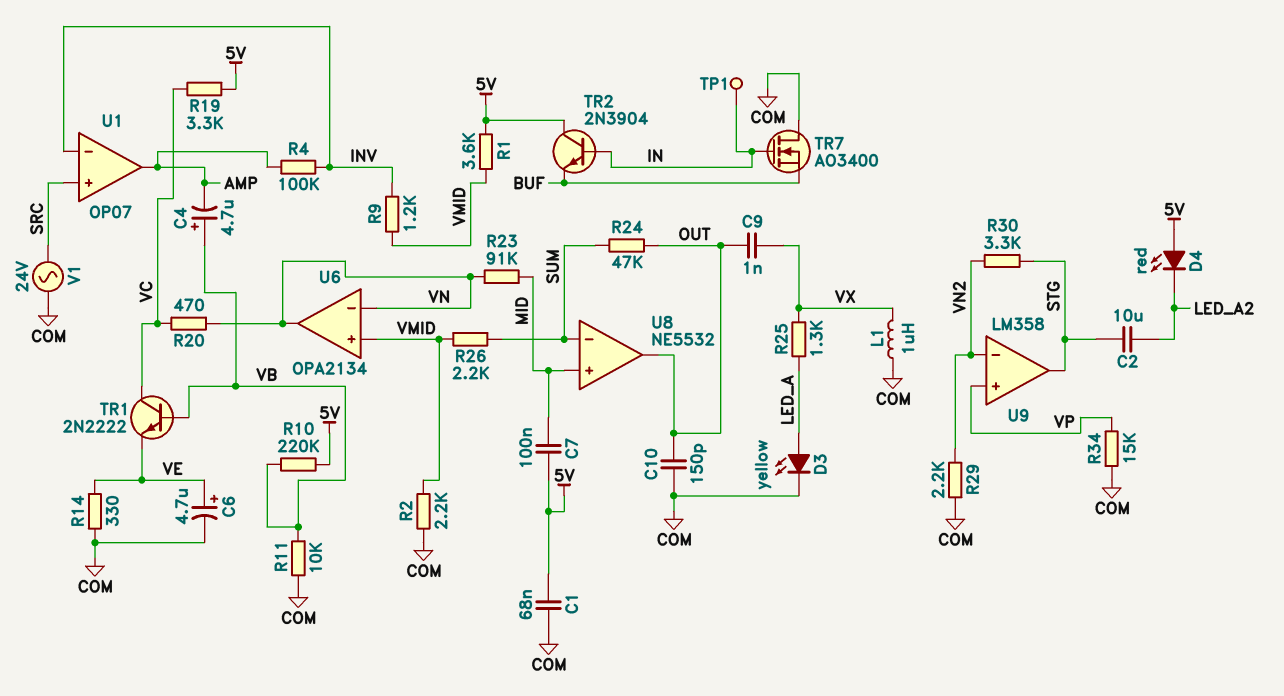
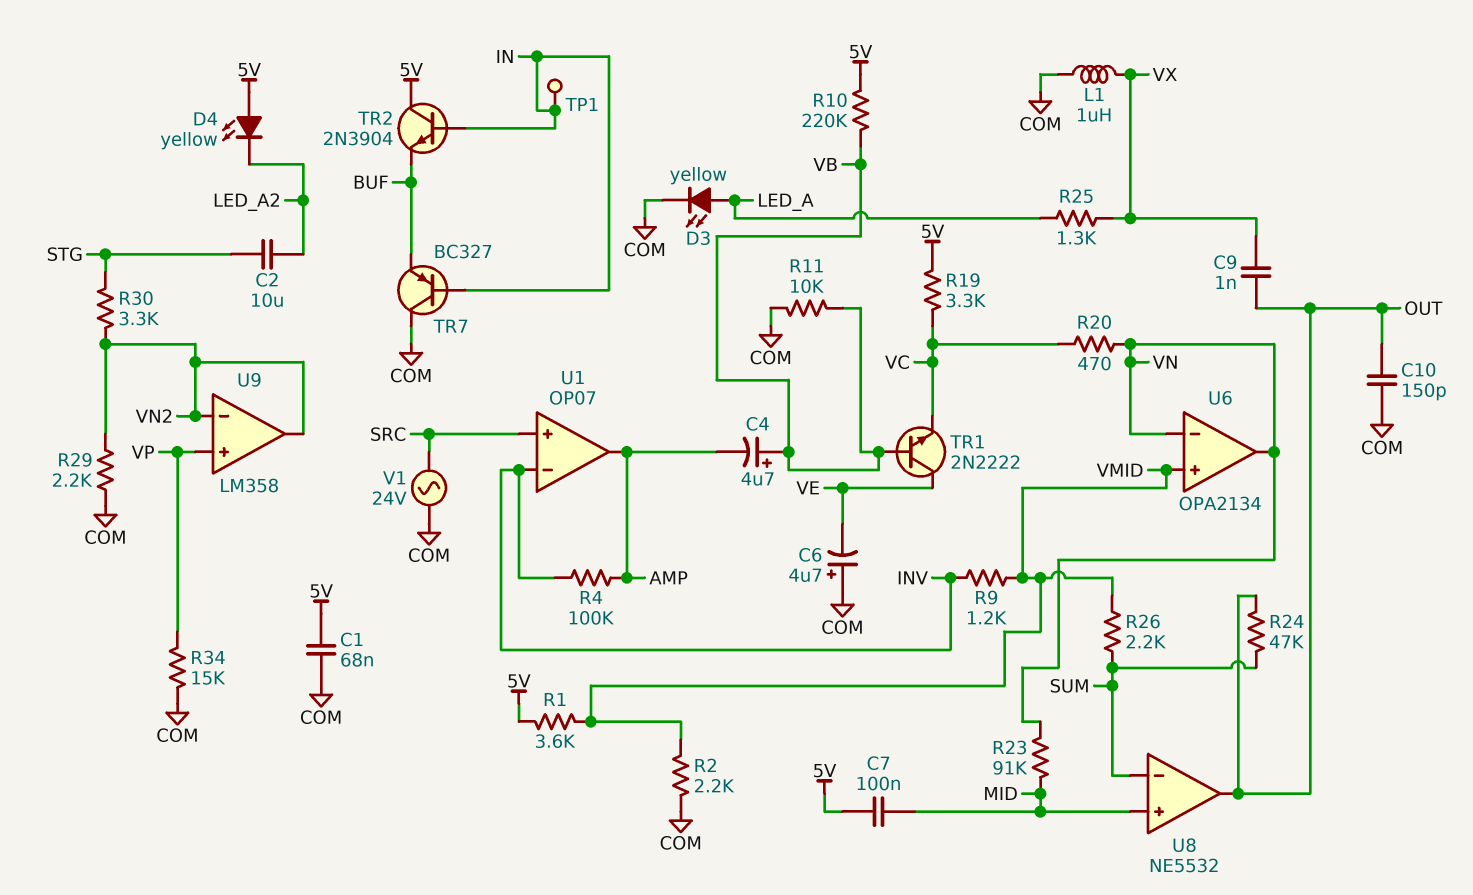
C6: 4.7uF (plus VE, minus COM) -> 4.7uF (plus COM, minus VE)
D4: LED red (A 5V, K LED_A2) -> LED yellow (A 5V, K LED_A2)
R14: 330 (COM, VE) -> none
TR1: NPN 2N2222 (B VB, C VC, E VE) -> NPN 2N2222 (B VB, C VE, E VC)
TR7: NMOS AO3400 (G IN, D COM, S BUF) -> PNP BC327 (B IN, C COM, E BUF)
U9 pin out: STG -> VN2

